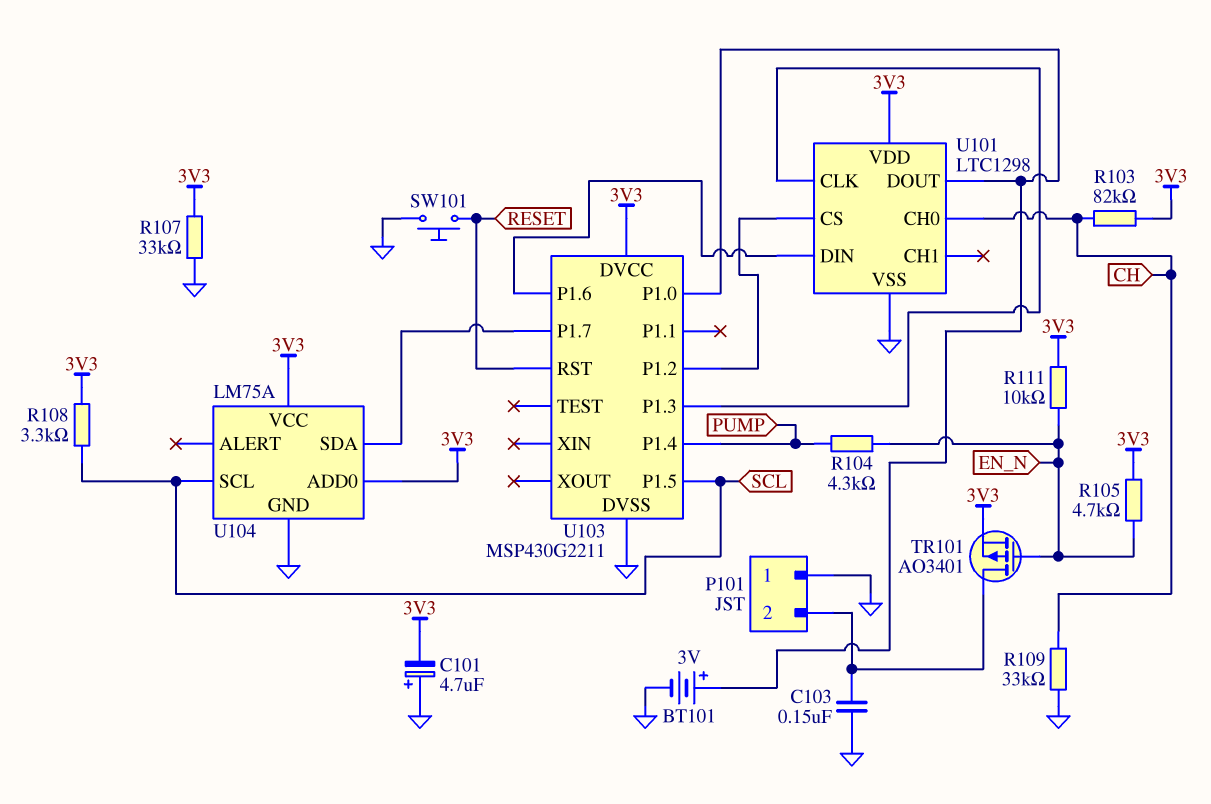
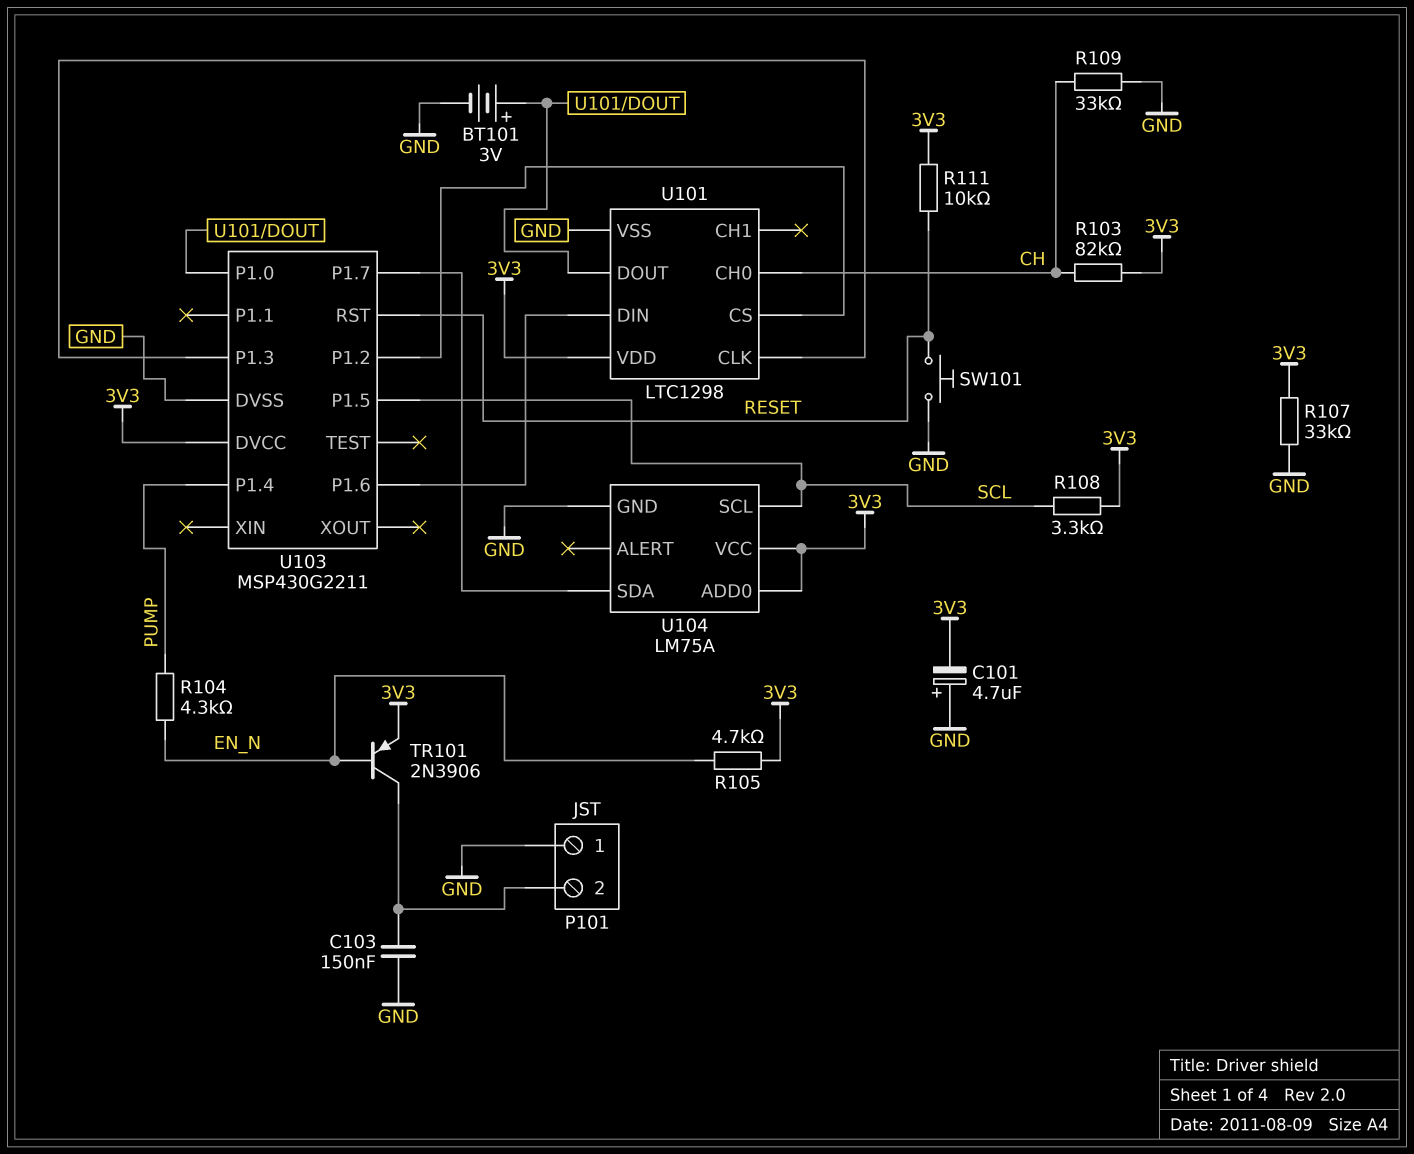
R111: 10k (3V3, EN_N) -> 10k (3V3, RESET)
TR101: PMOS AO3401 (G EN_N, D P101/2, S 3V3) -> PNP 2N3906 (B EN_N, C P101/2, E 3V3)

